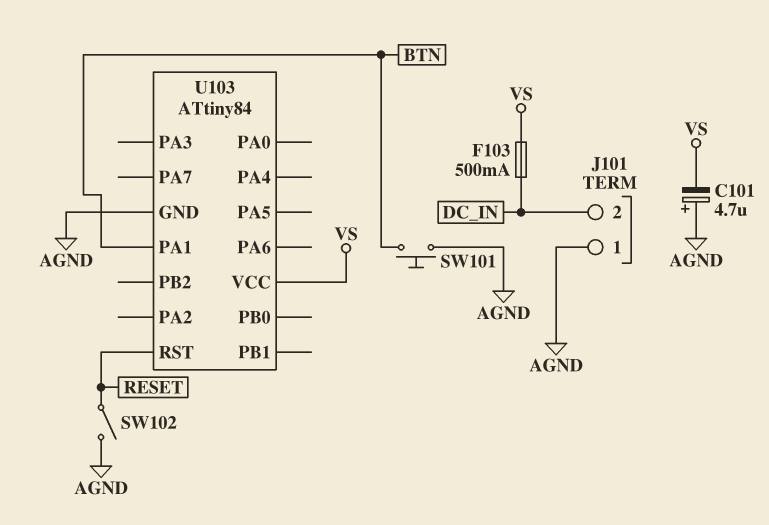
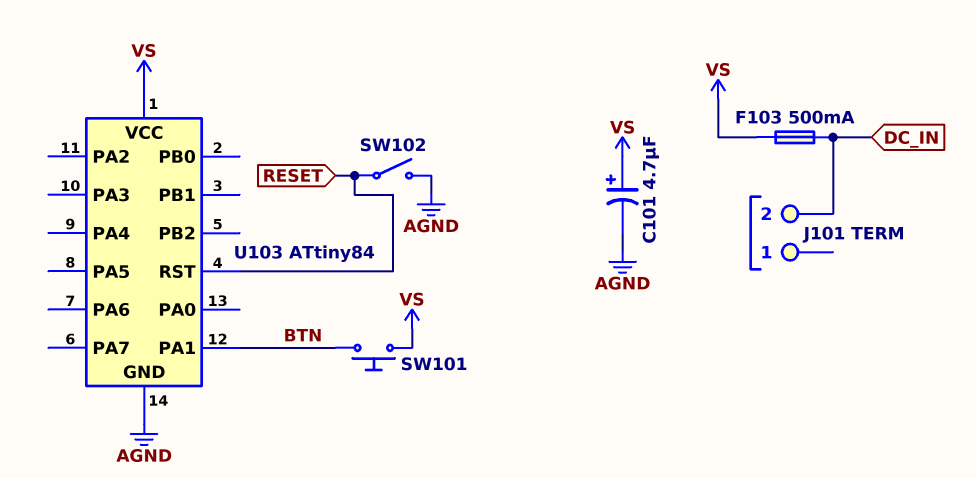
C101: 4.7uF (plus AGND, minus VS) -> 4.7uF (plus VS, minus AGND)
J101 pin 1: AGND -> none
SW101: button (AGND, BTN) -> button (BTN, VS)

